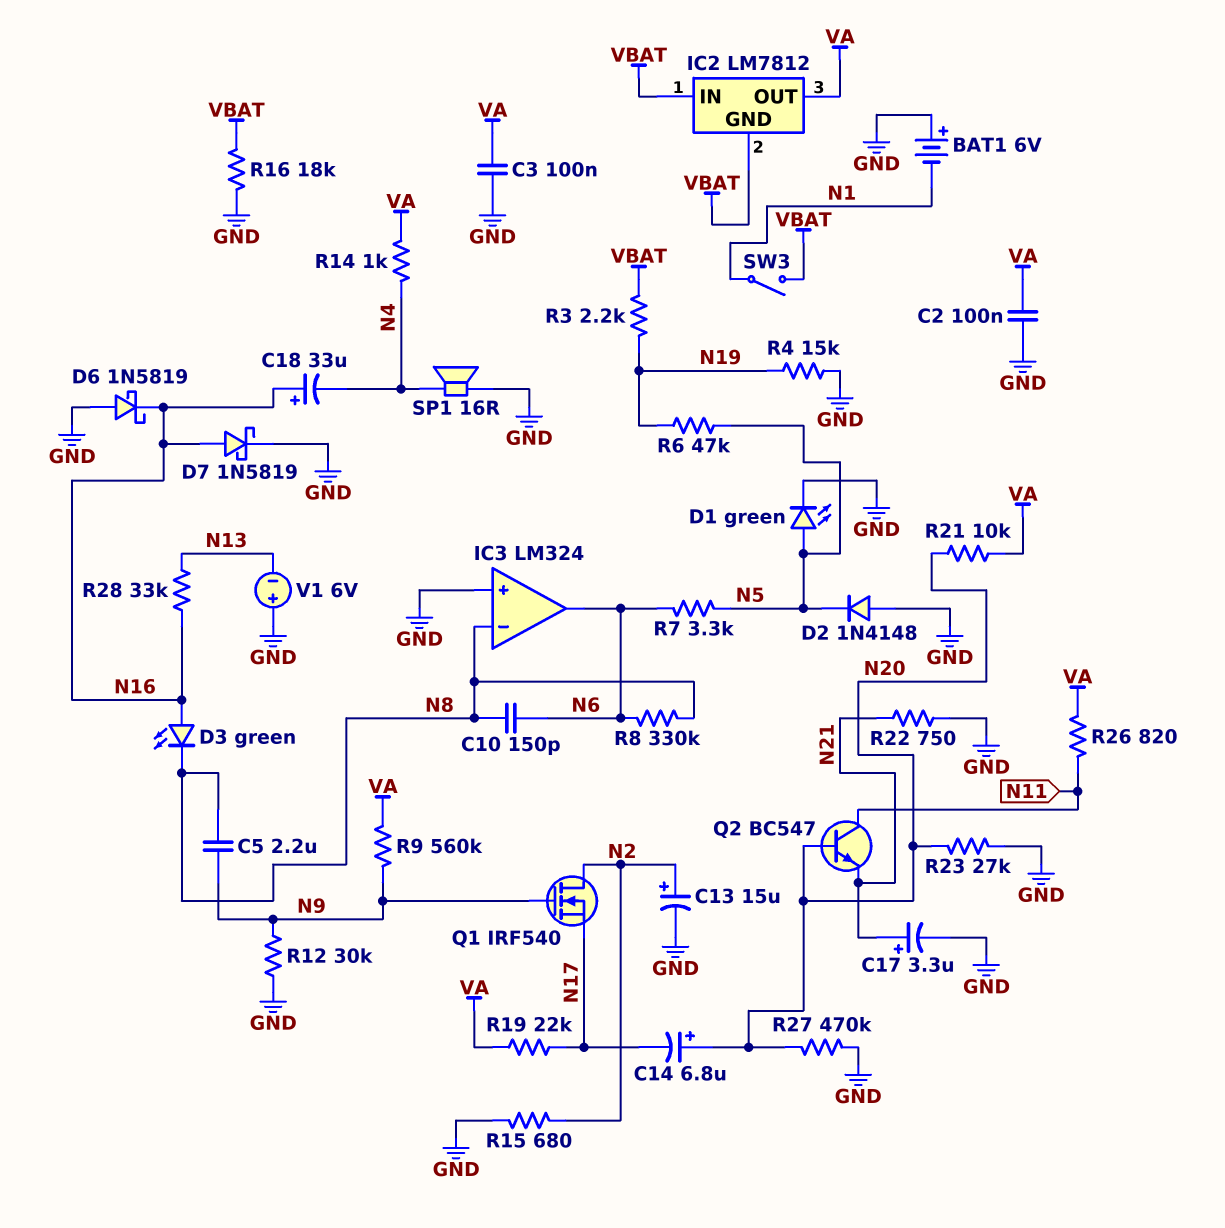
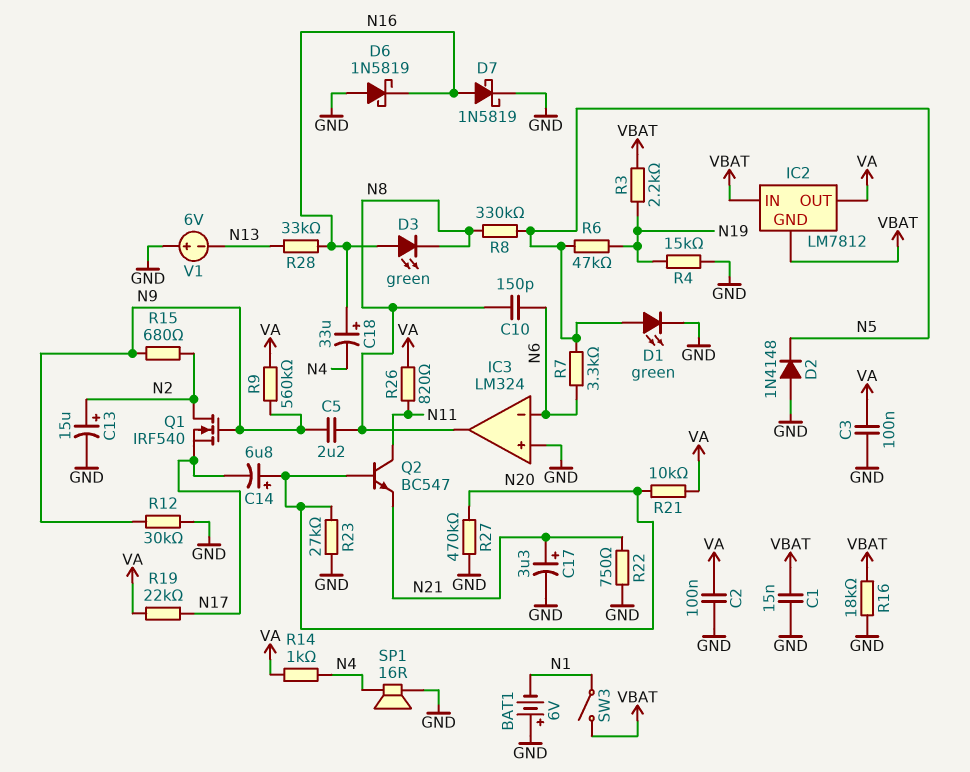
C1: none -> 15nF (GND, VBAT)
IC3 pin in-: N8 -> N6
IC3 pin out: N6 -> N8
R8: 330k (N6, N8) -> 330k (N5, N8)
R15: 680 (GND, N2) -> 680 (N2, N9)

